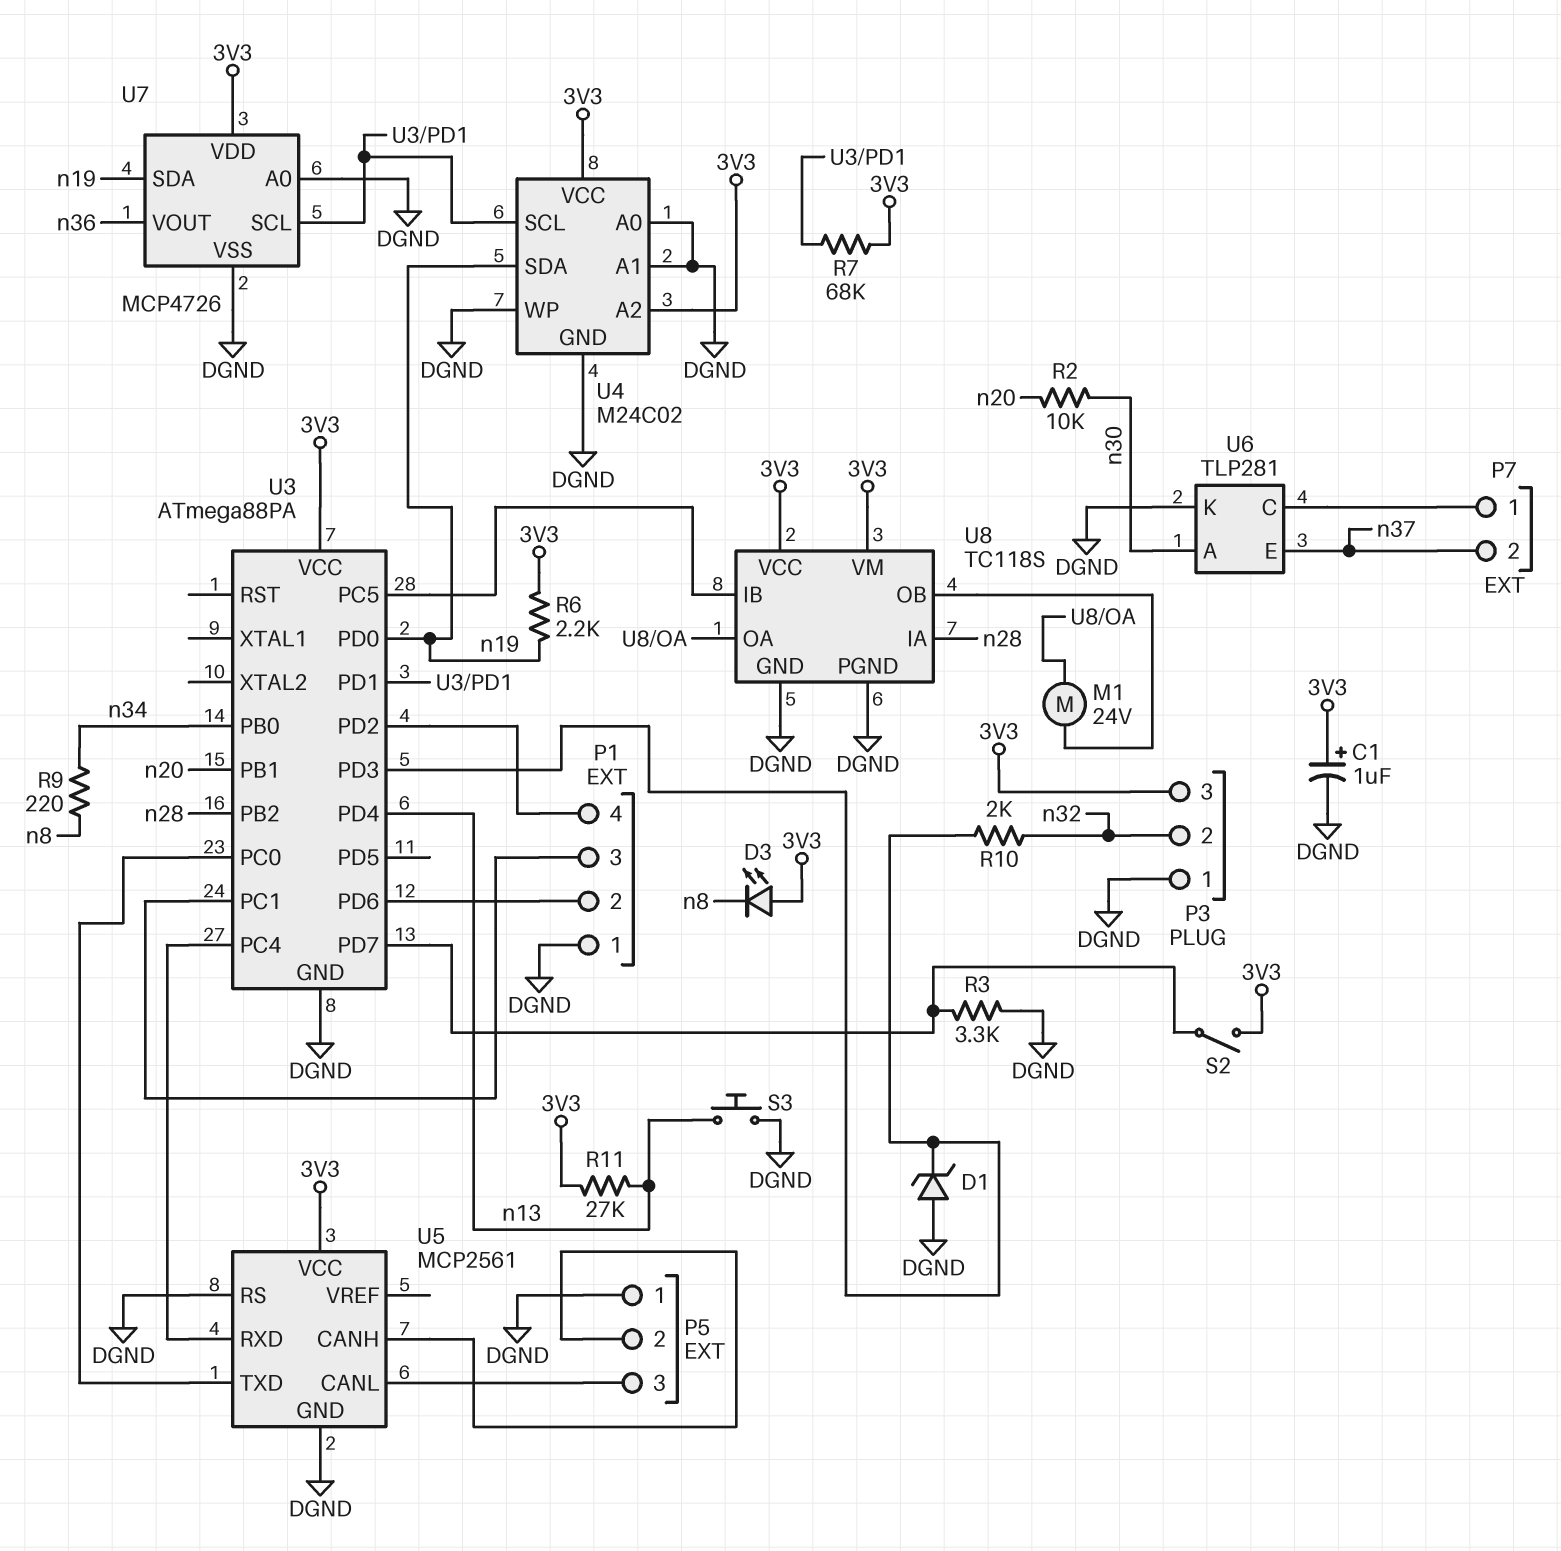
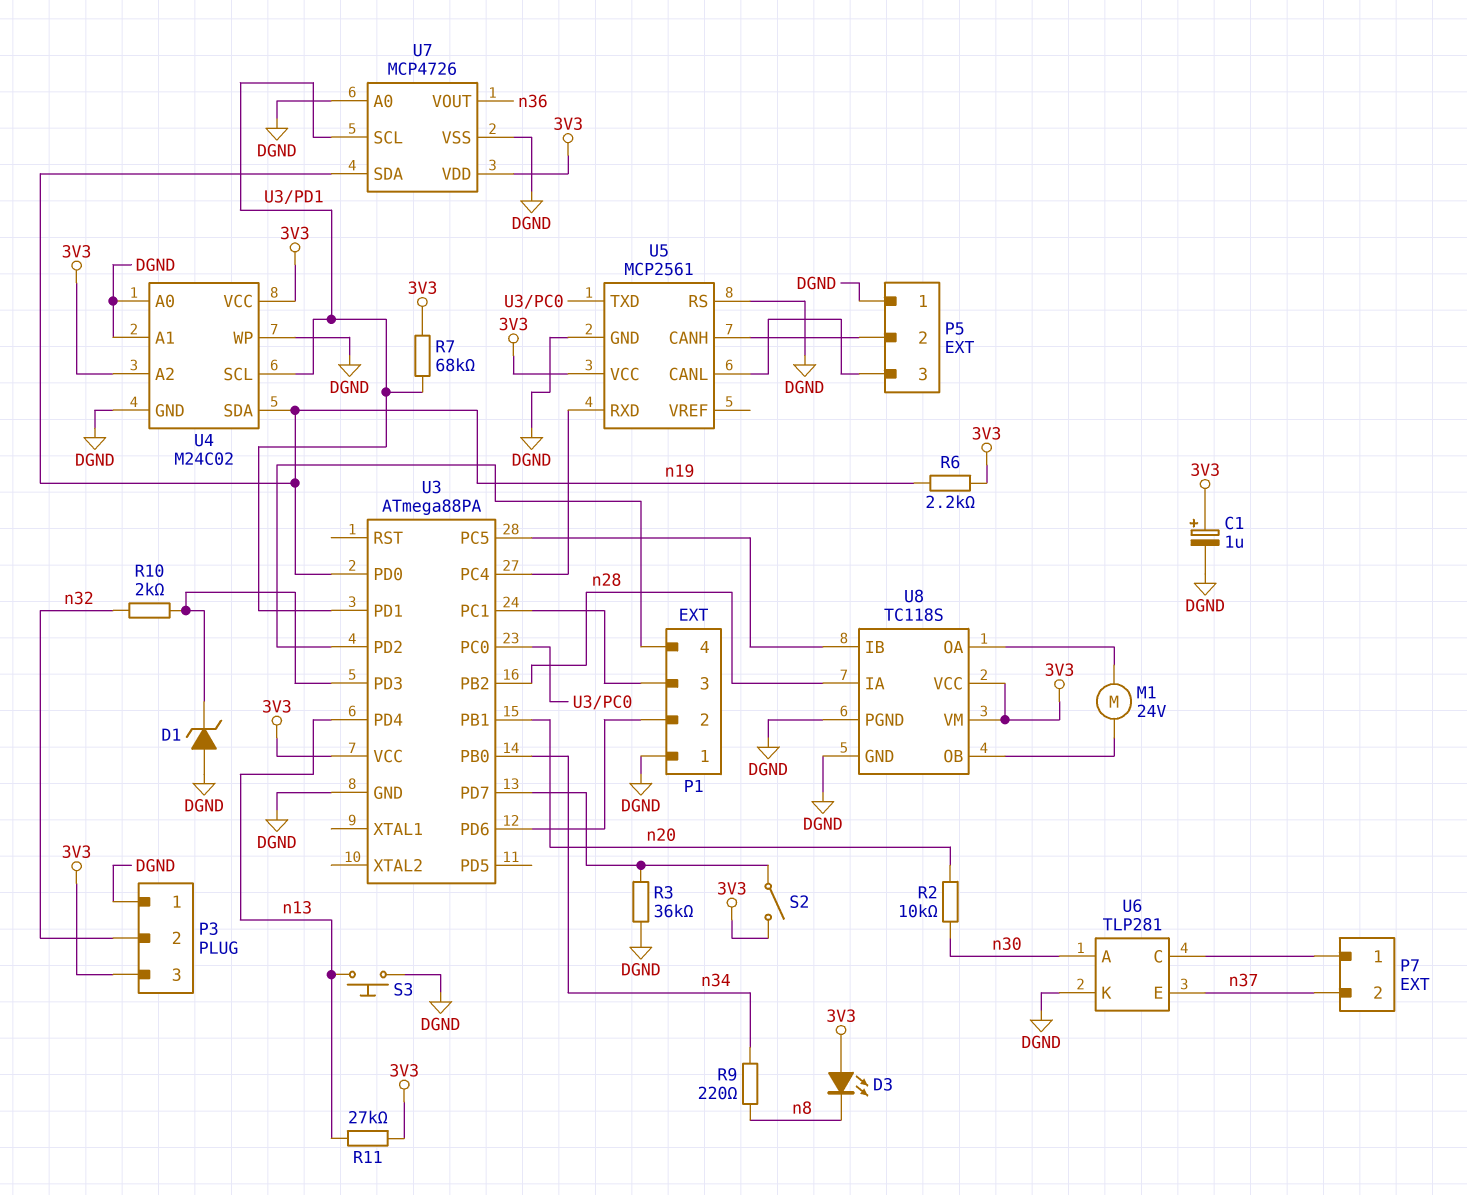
R3: 3.3k (DGND, U3/PD7) -> 36k (DGND, U3/PD7)

